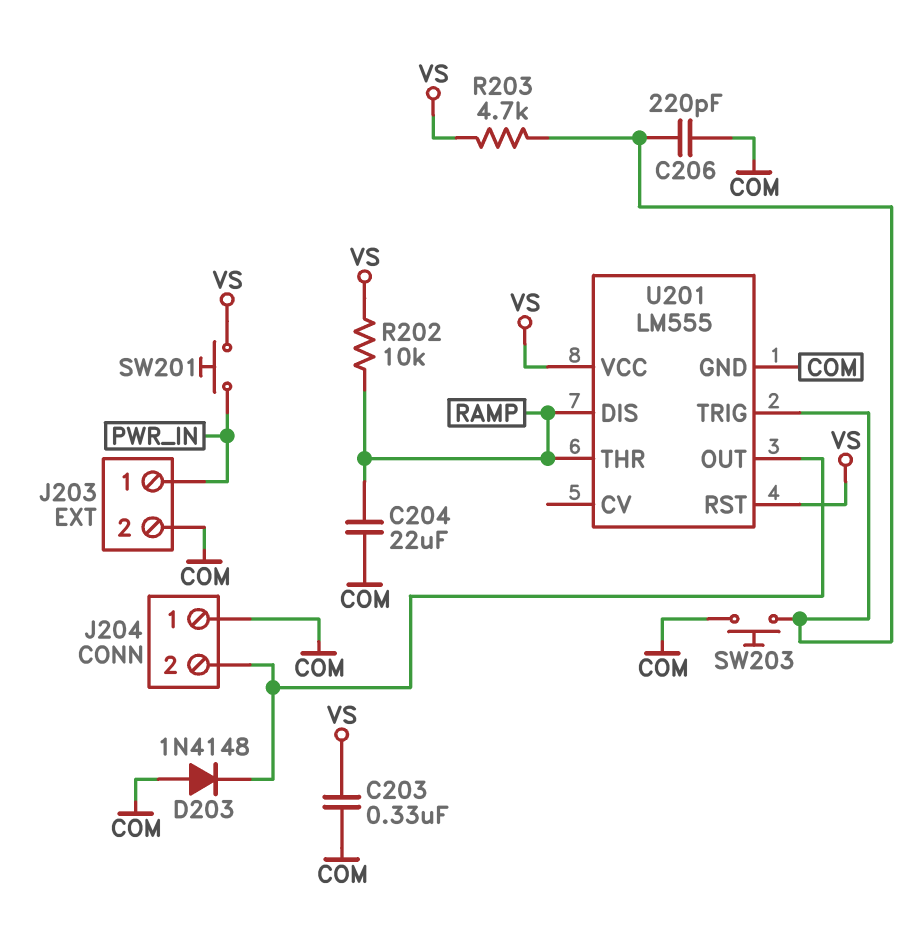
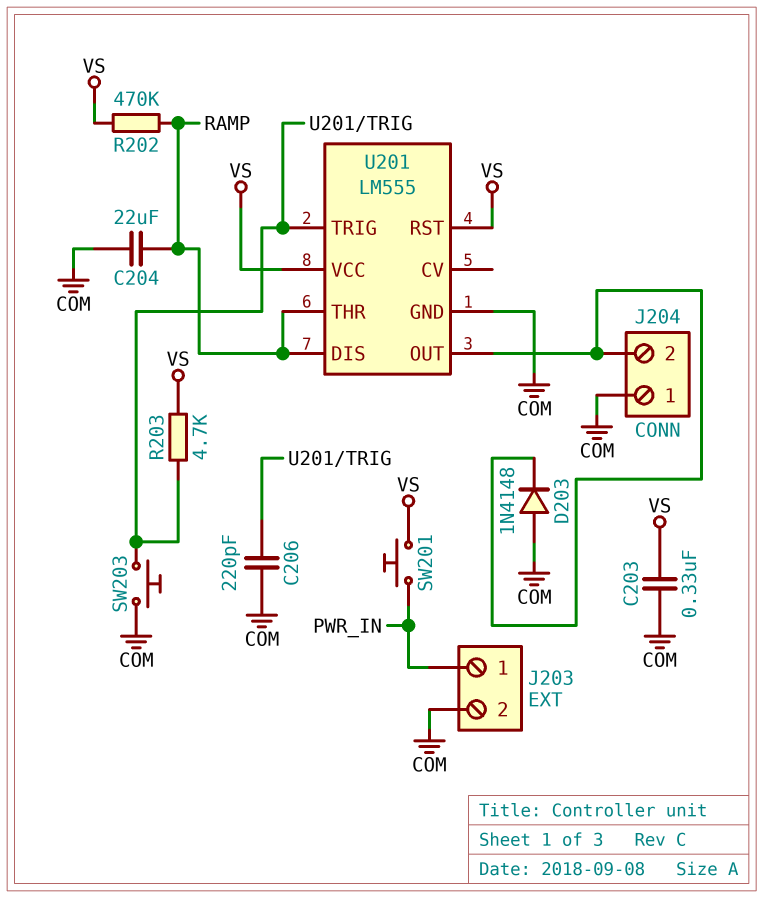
R202: 10k (RAMP, VS) -> 470k (RAMP, VS)

